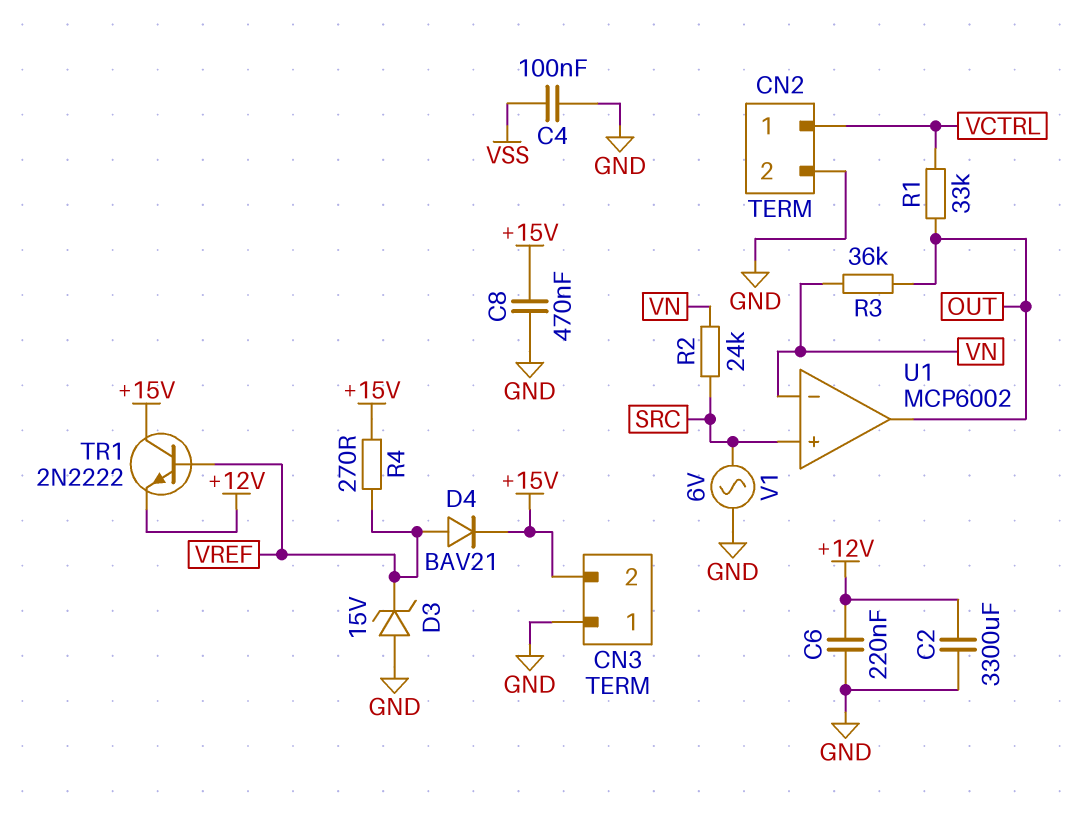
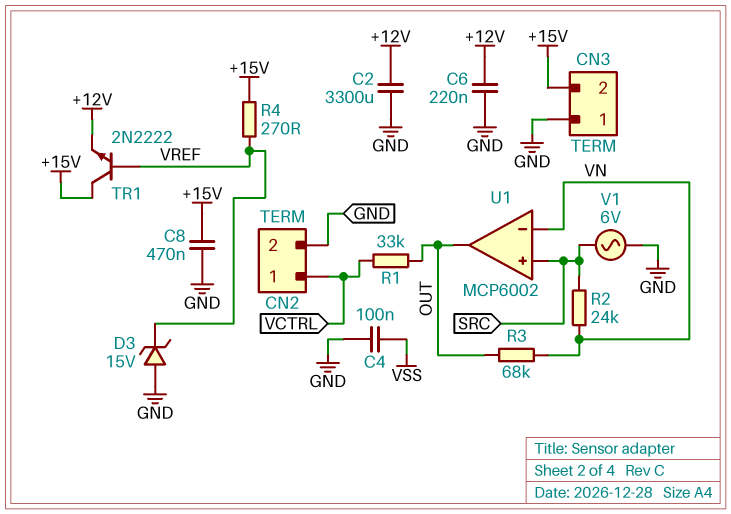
D4: diode BAV21 (A VREF, K +15V) -> none
R3: 36k (OUT, VN) -> 68k (OUT, VN)

